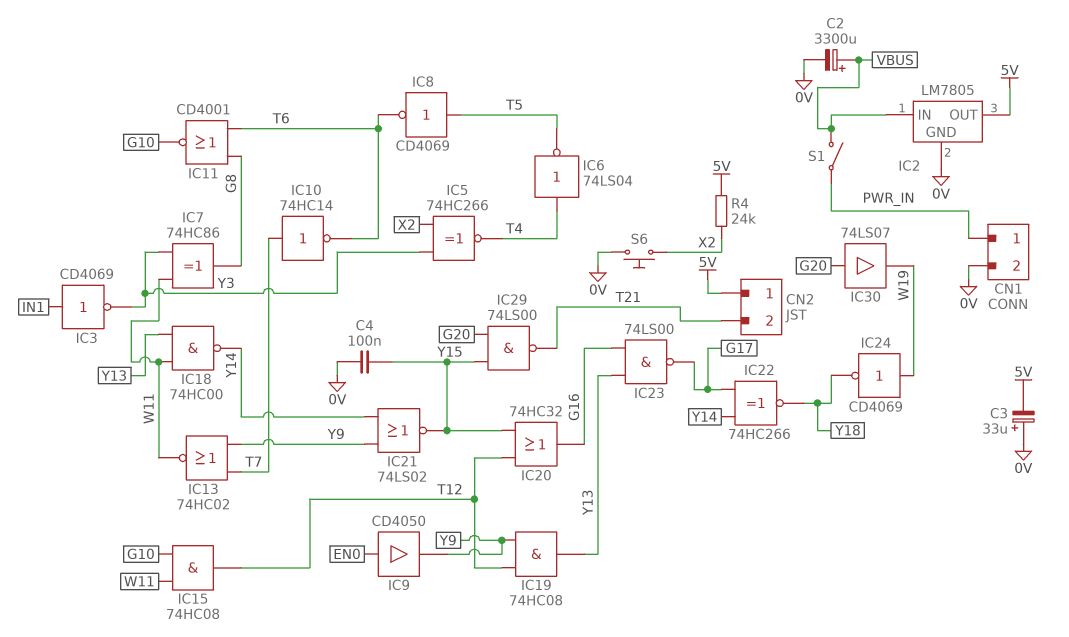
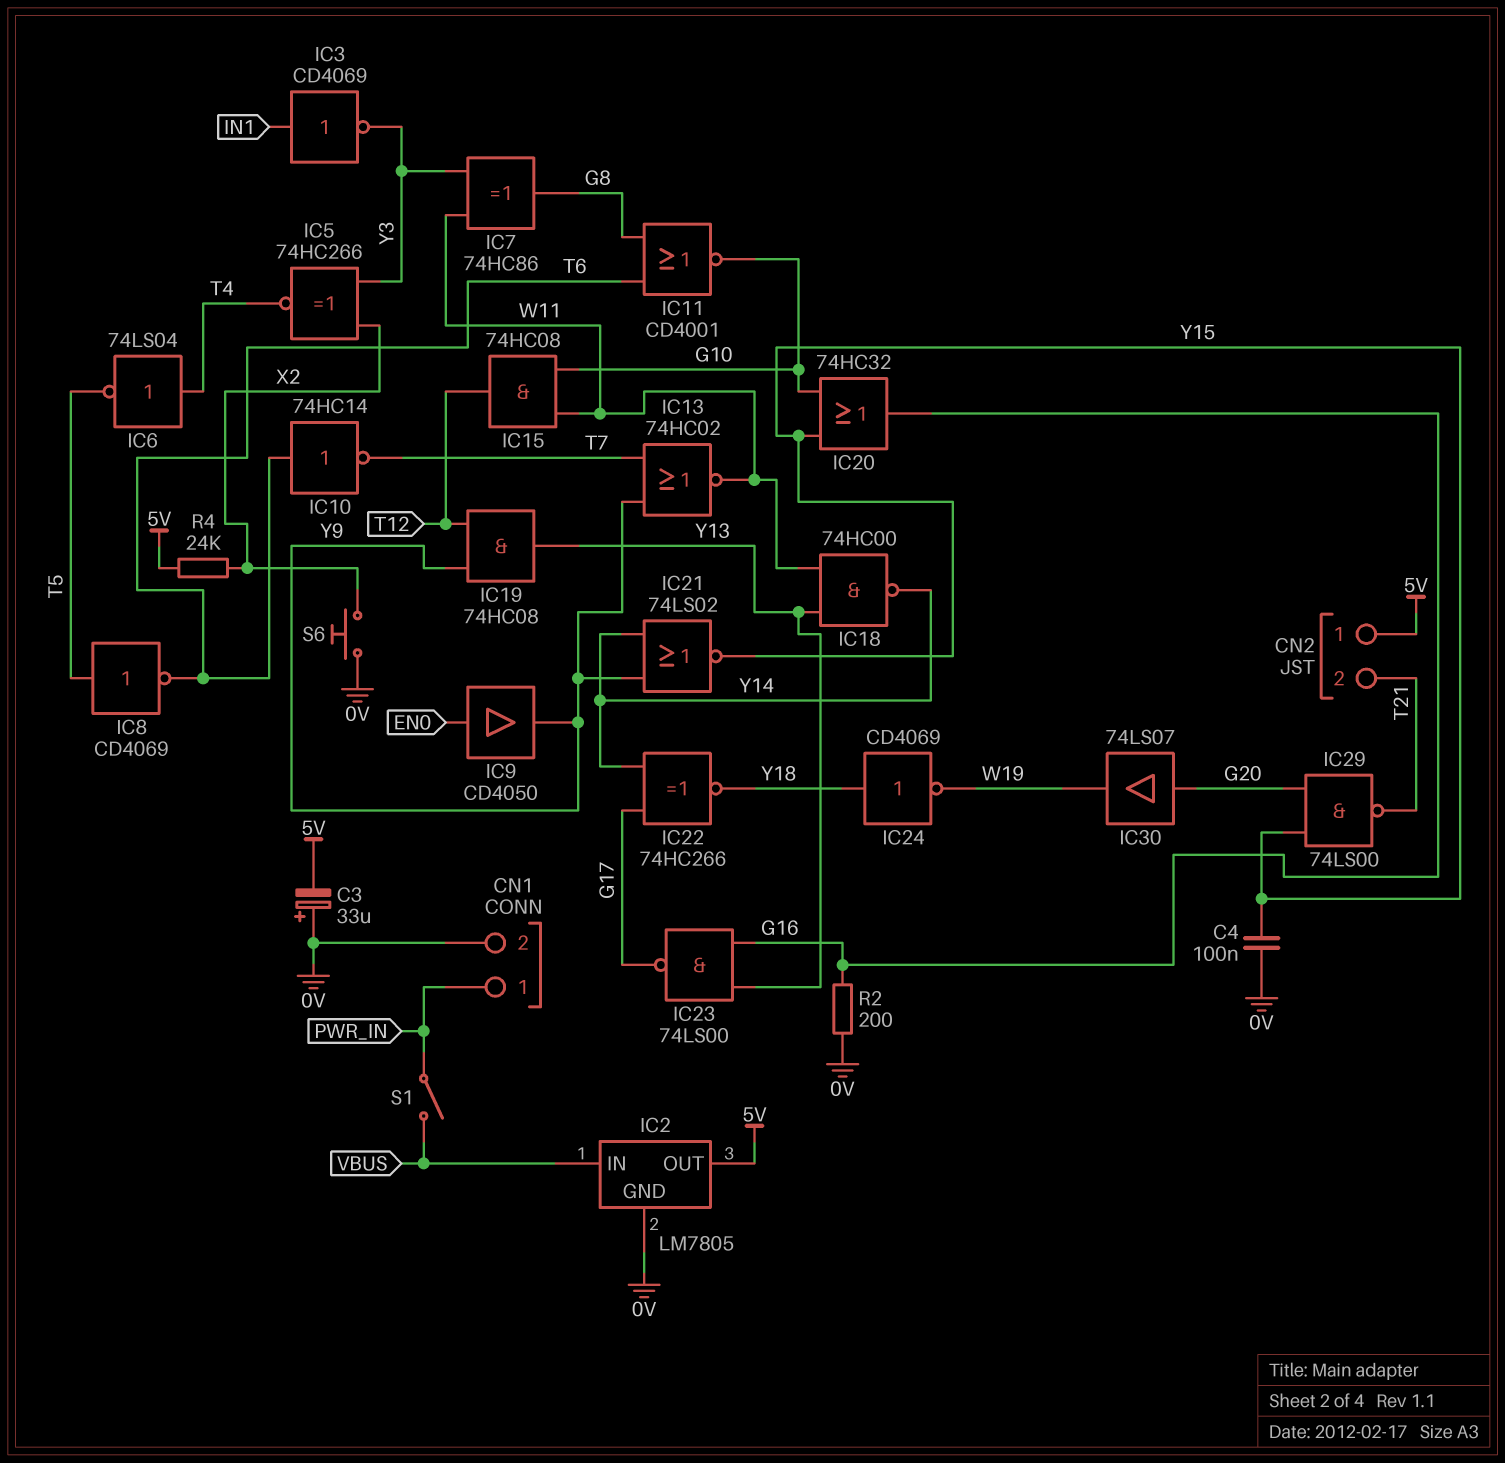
C2: 3300uF (plus VBUS, minus 0V) -> none
IC10: NOT 74HC14 (in T7, out T6) -> NOT 74HC14 (in T6, out T7)
IC20: OR 74HC32 (in T12, in Y15, out G16) -> OR 74HC32 (in G10, in Y15, out G16)
IC24: NOT CD4069 (in W19, out Y18) -> NOT CD4069 (in Y18, out W19)
R2: none -> 200 (0V, G16)

